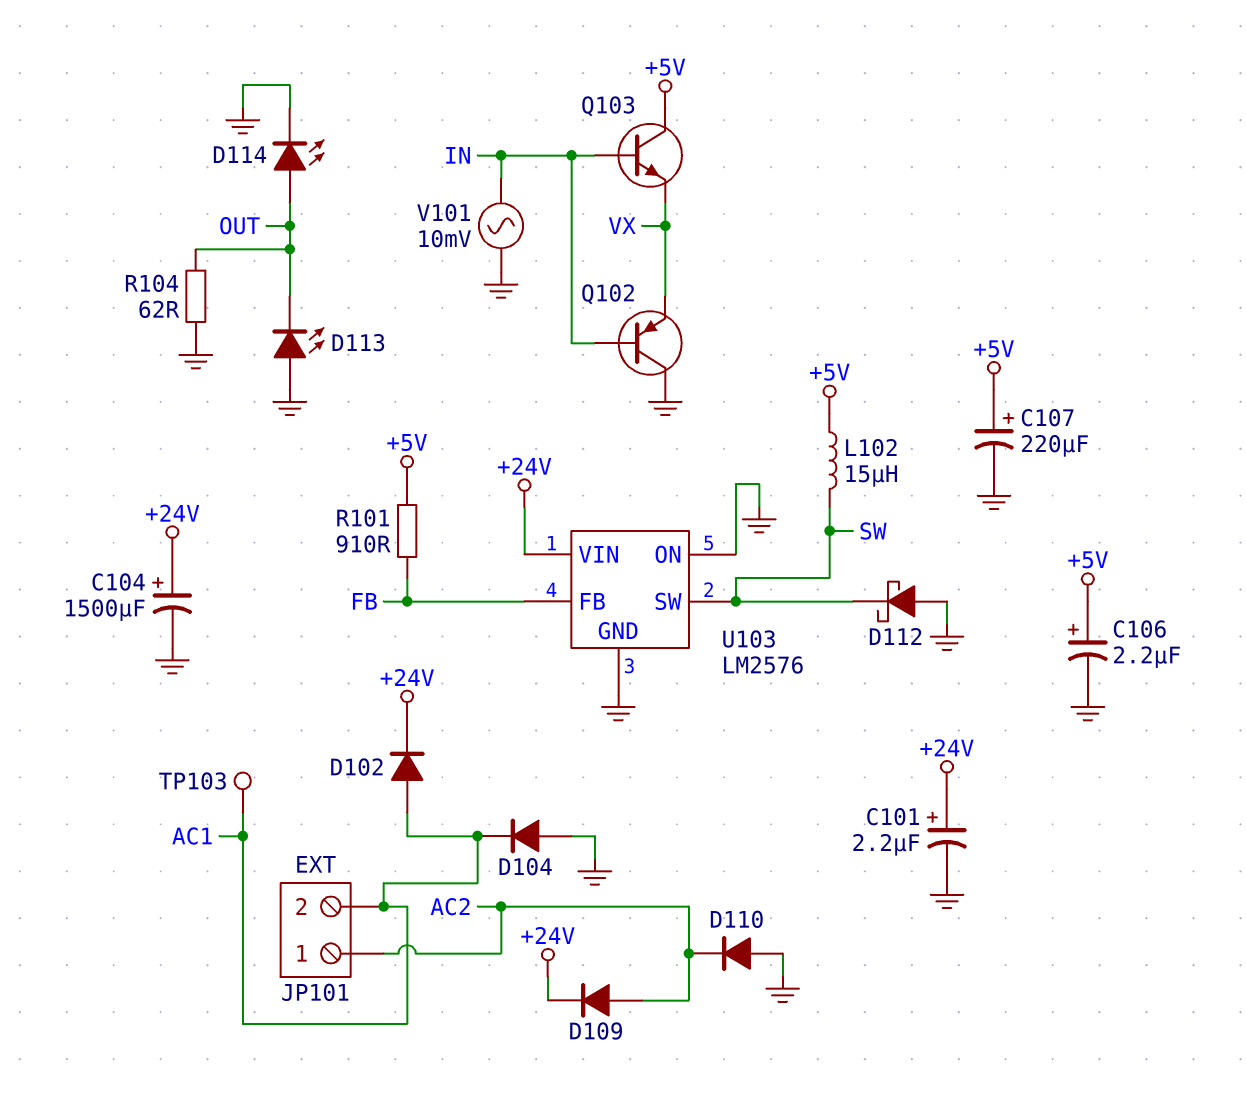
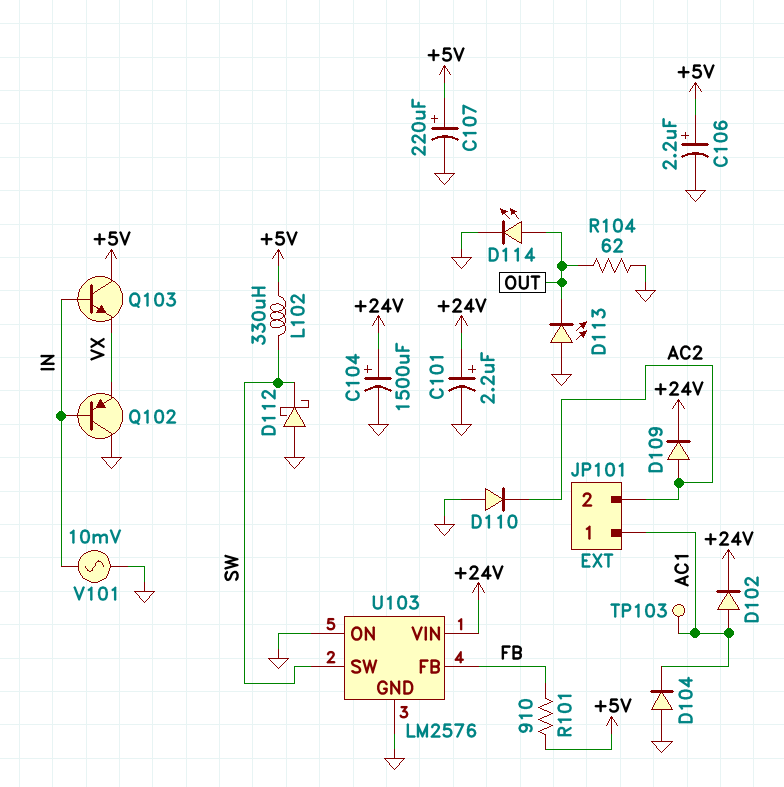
JP101 pin 1: AC2 -> AC1
JP101 pin 2: AC1 -> AC2
L102: 15uH (+5V, SW) -> 330uH (+5V, SW)

